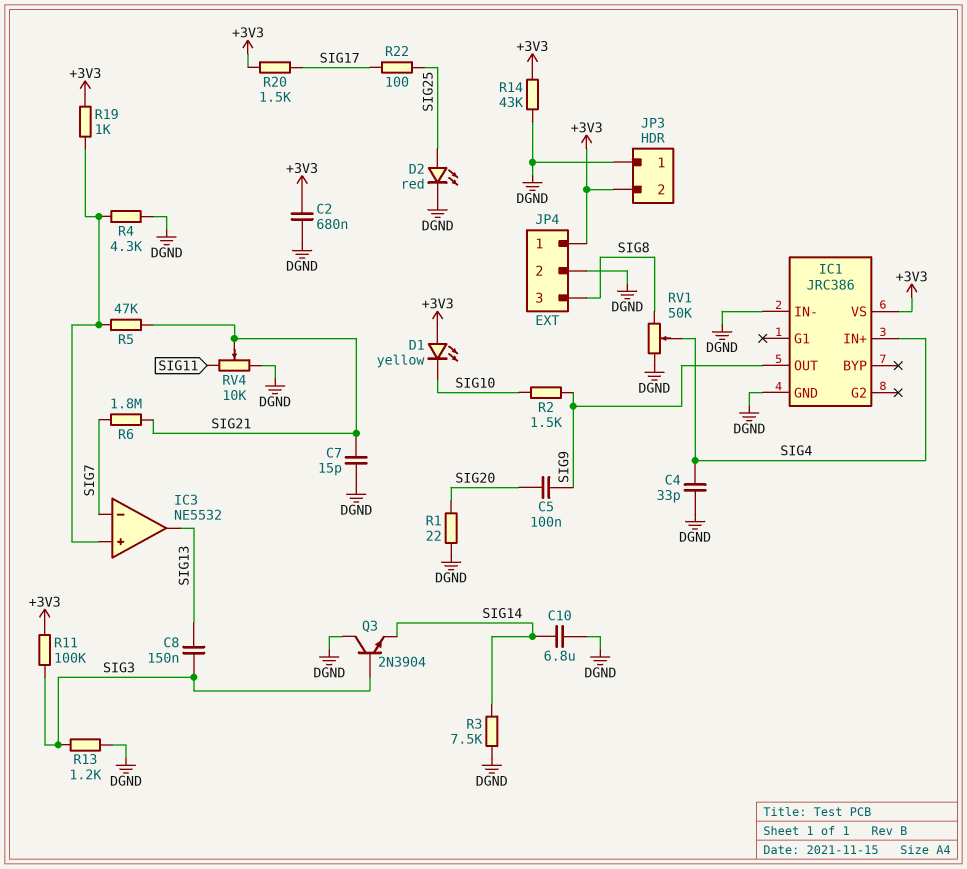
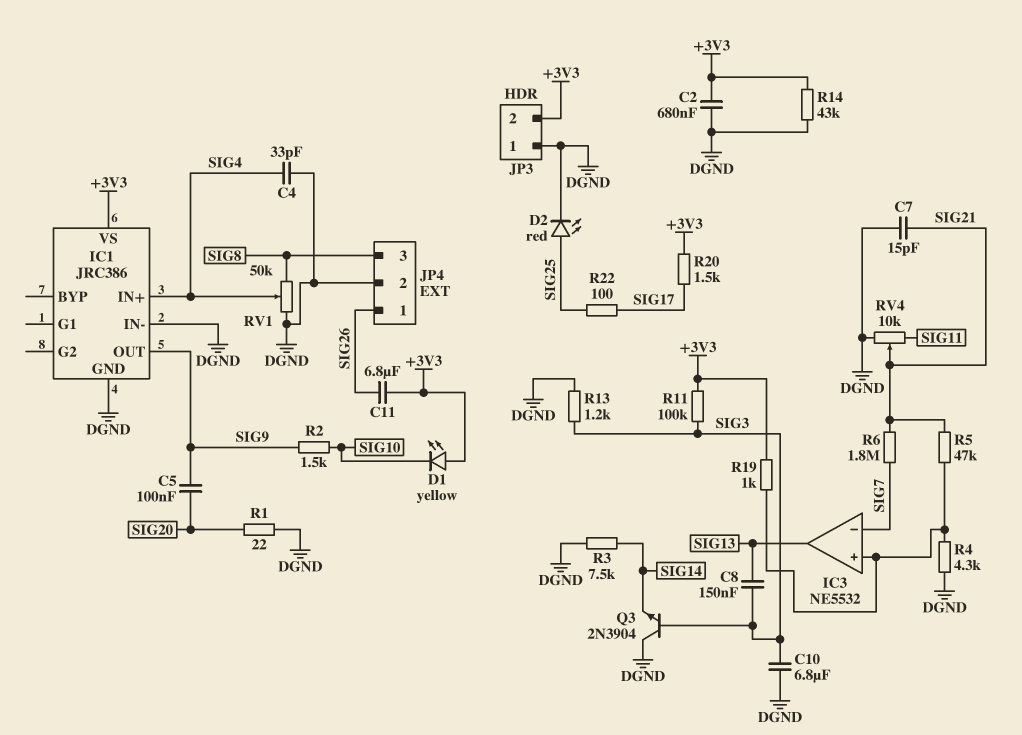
C10: 6.8uF (DGND, SIG14) -> 6.8uF (DGND, SIG3)
C11: none -> 6.8uF (+3V3, SIG26)
JP4 pin 1: +3V3 -> SIG26

